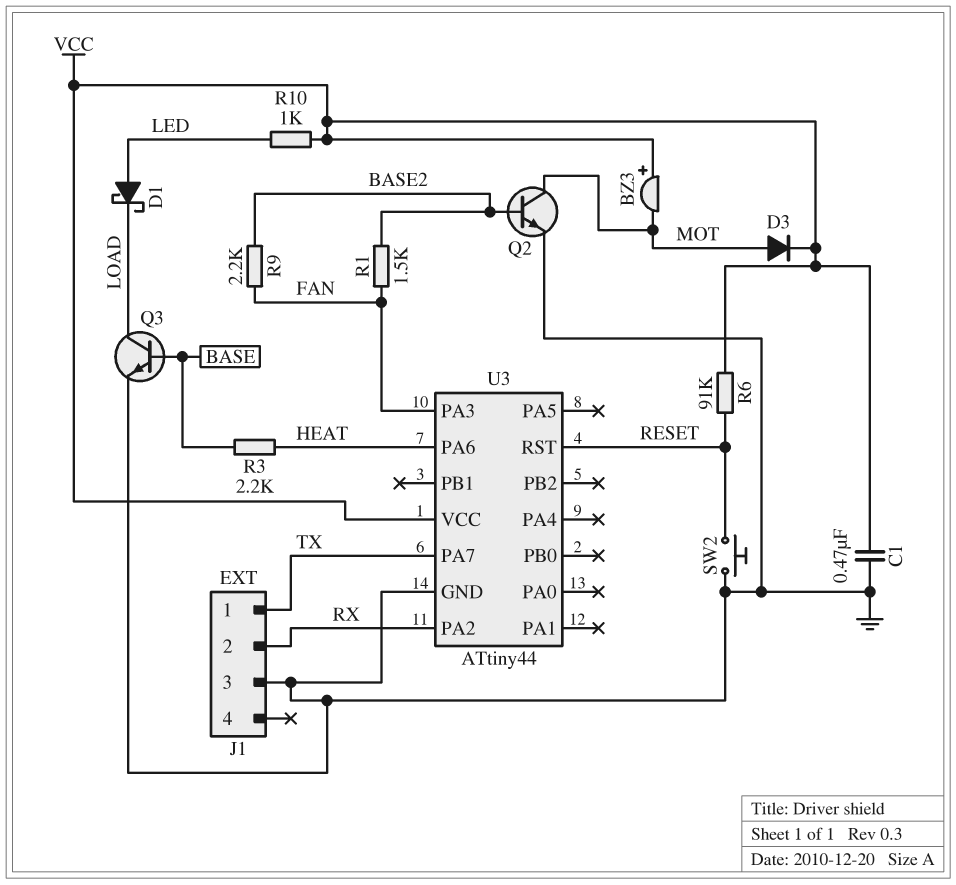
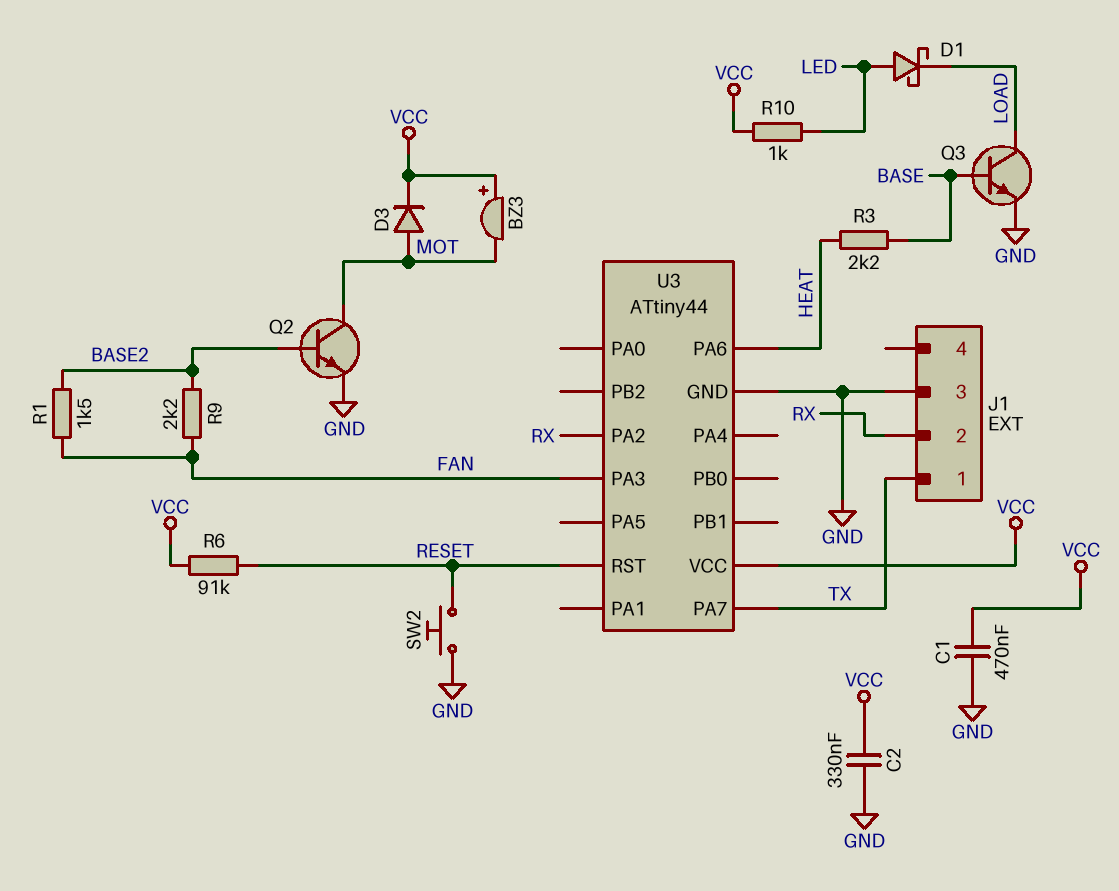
C2: none -> 330nF (GND, VCC)

